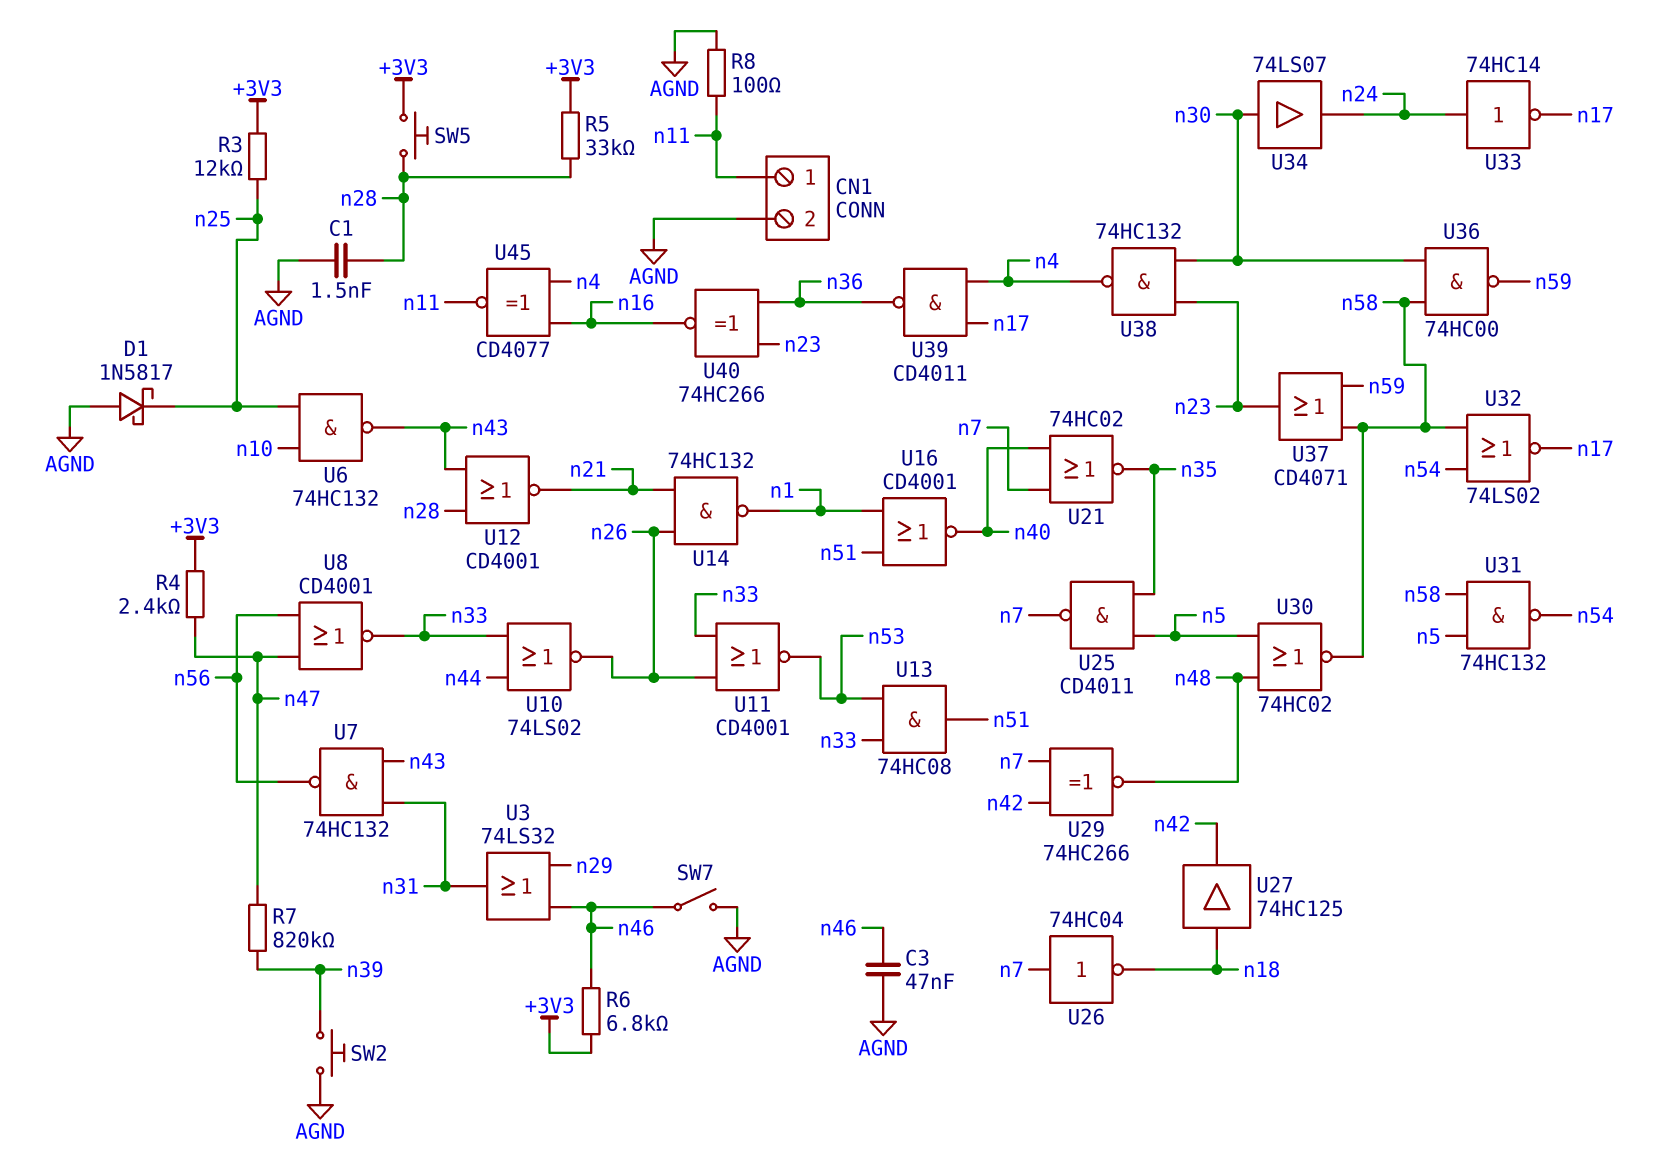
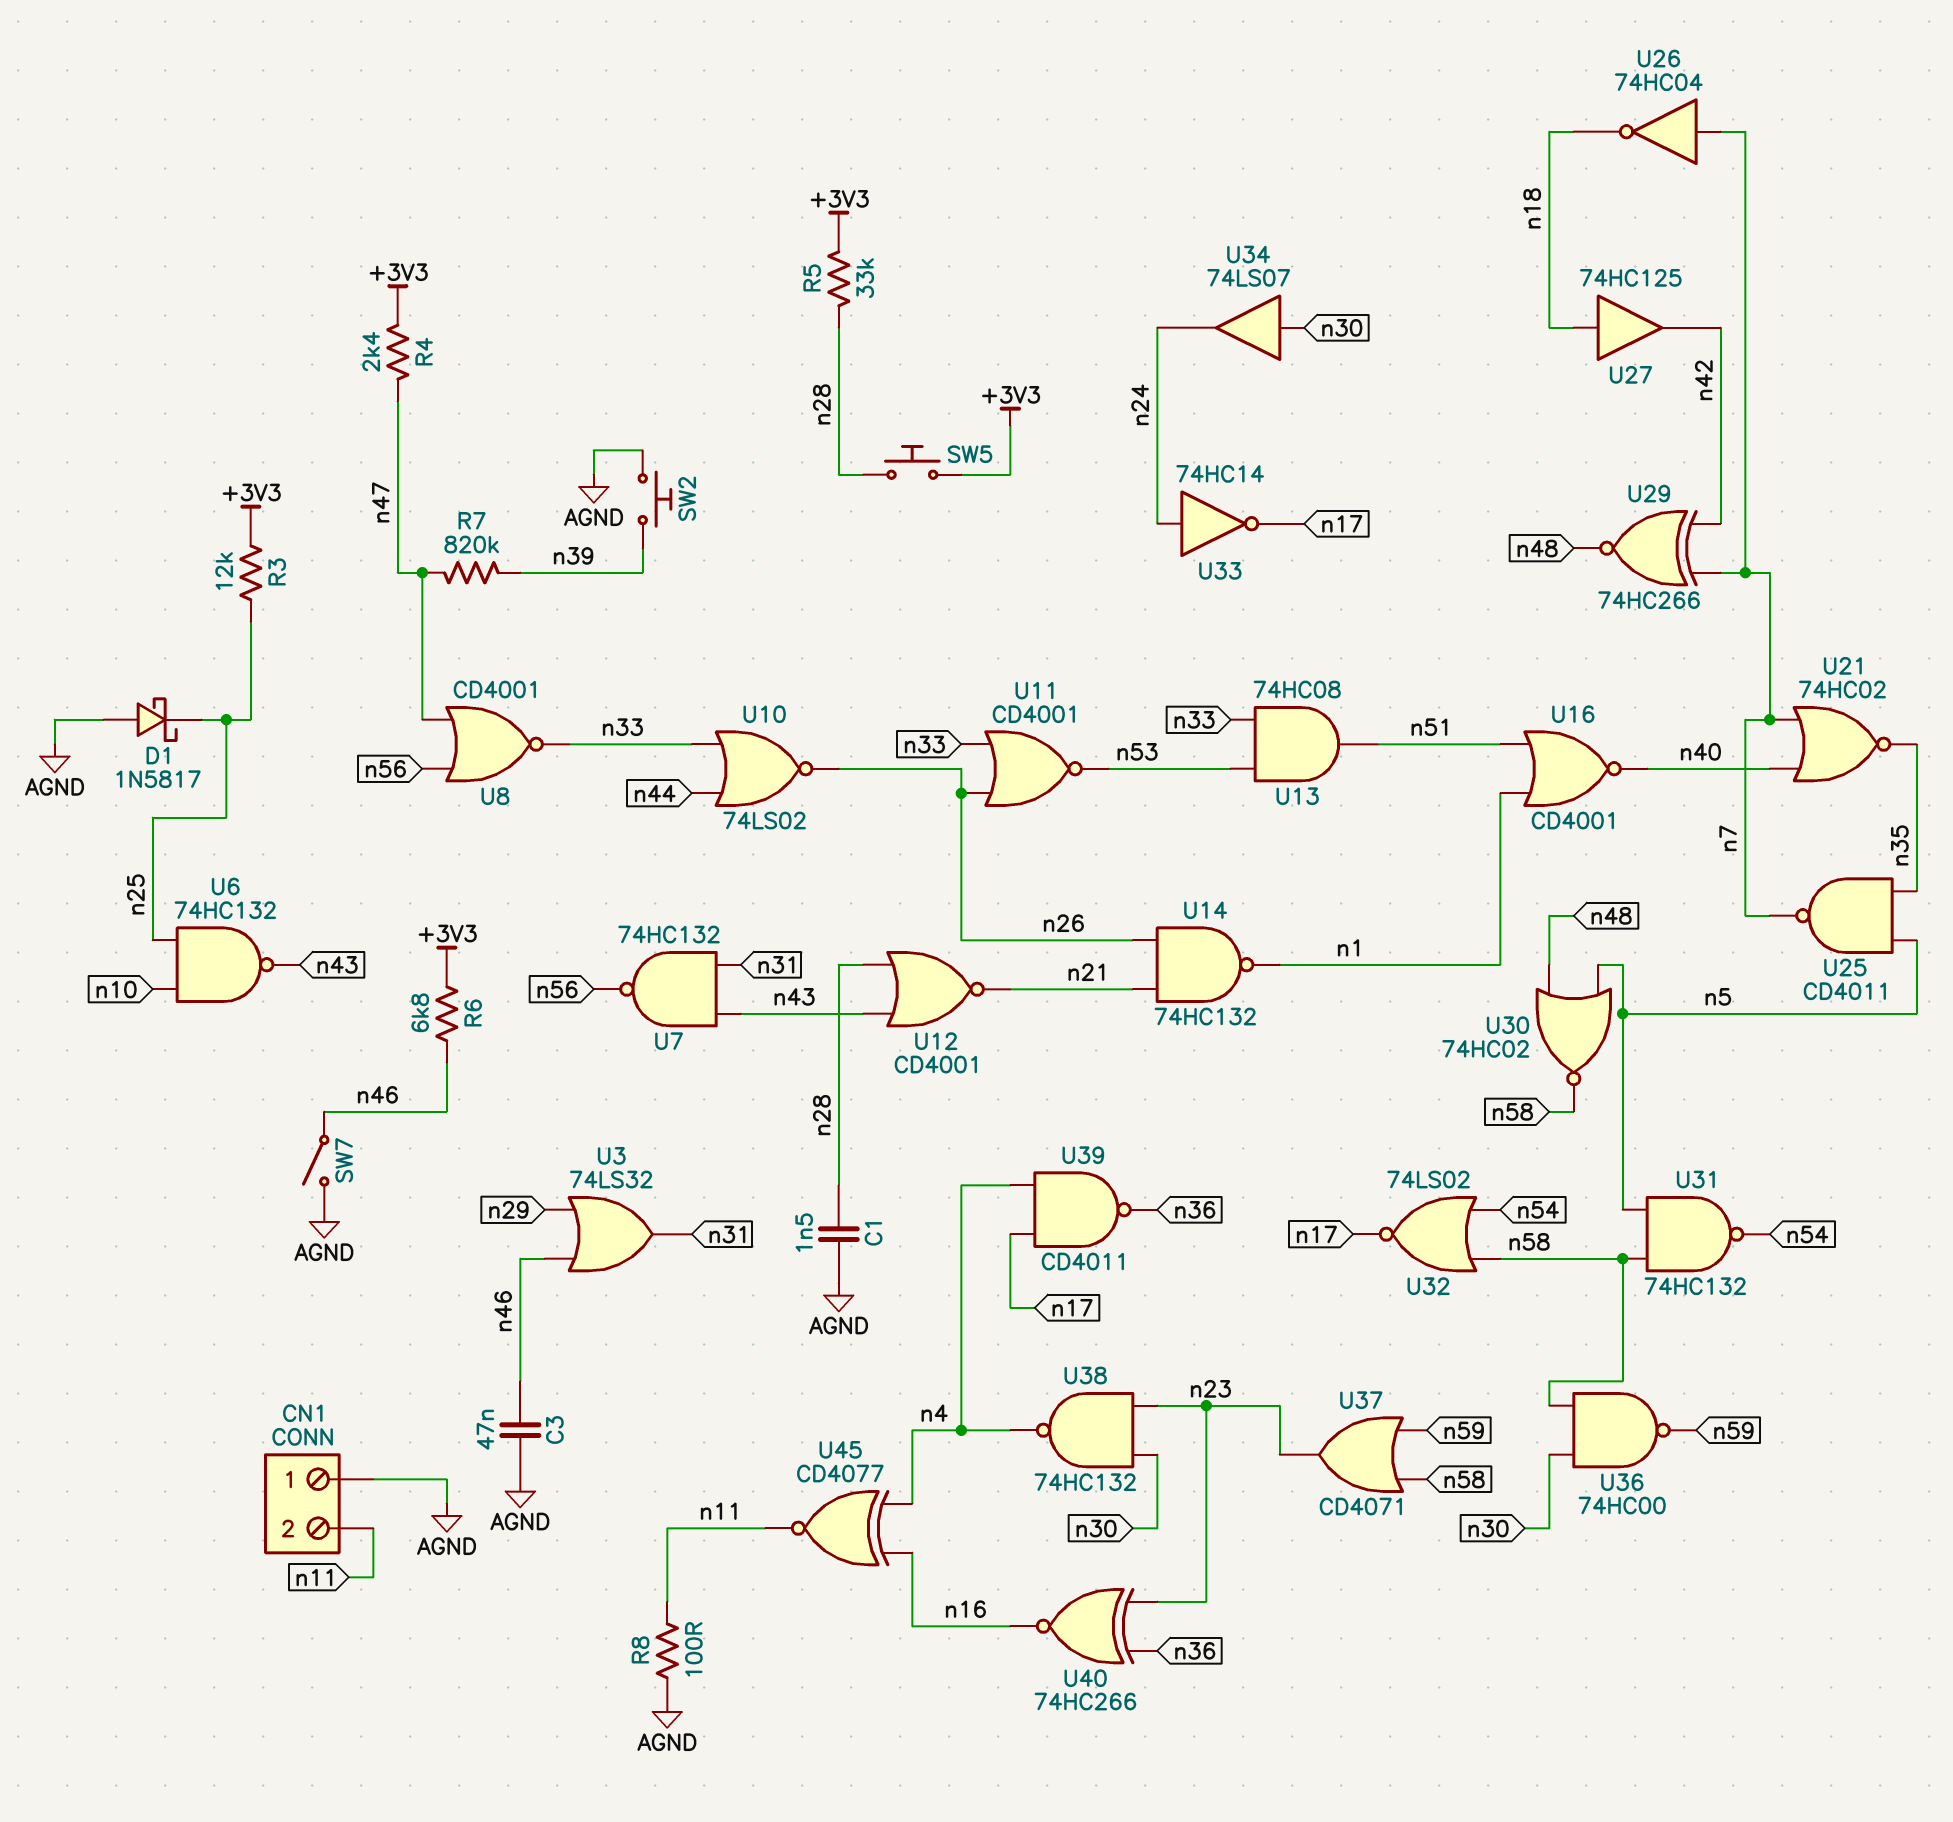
CN1 pin 1: n11 -> AGND
CN1 pin 2: AGND -> n11

